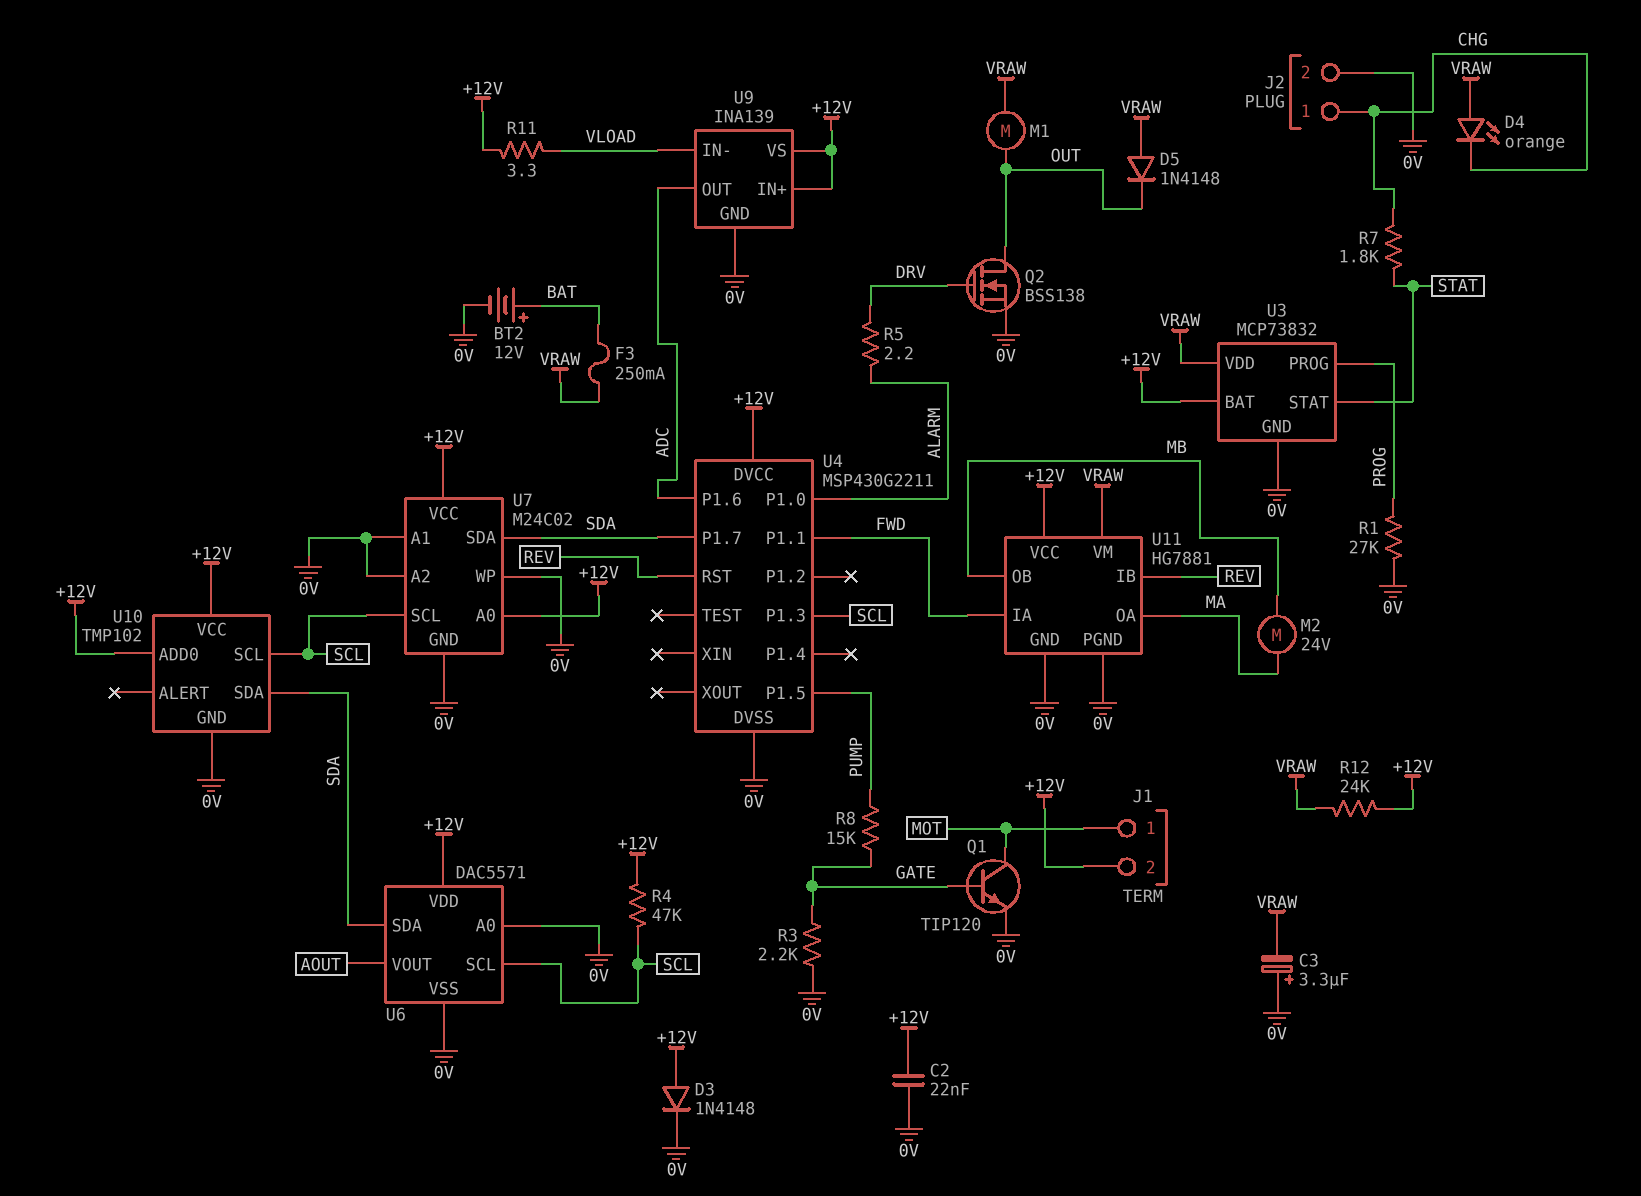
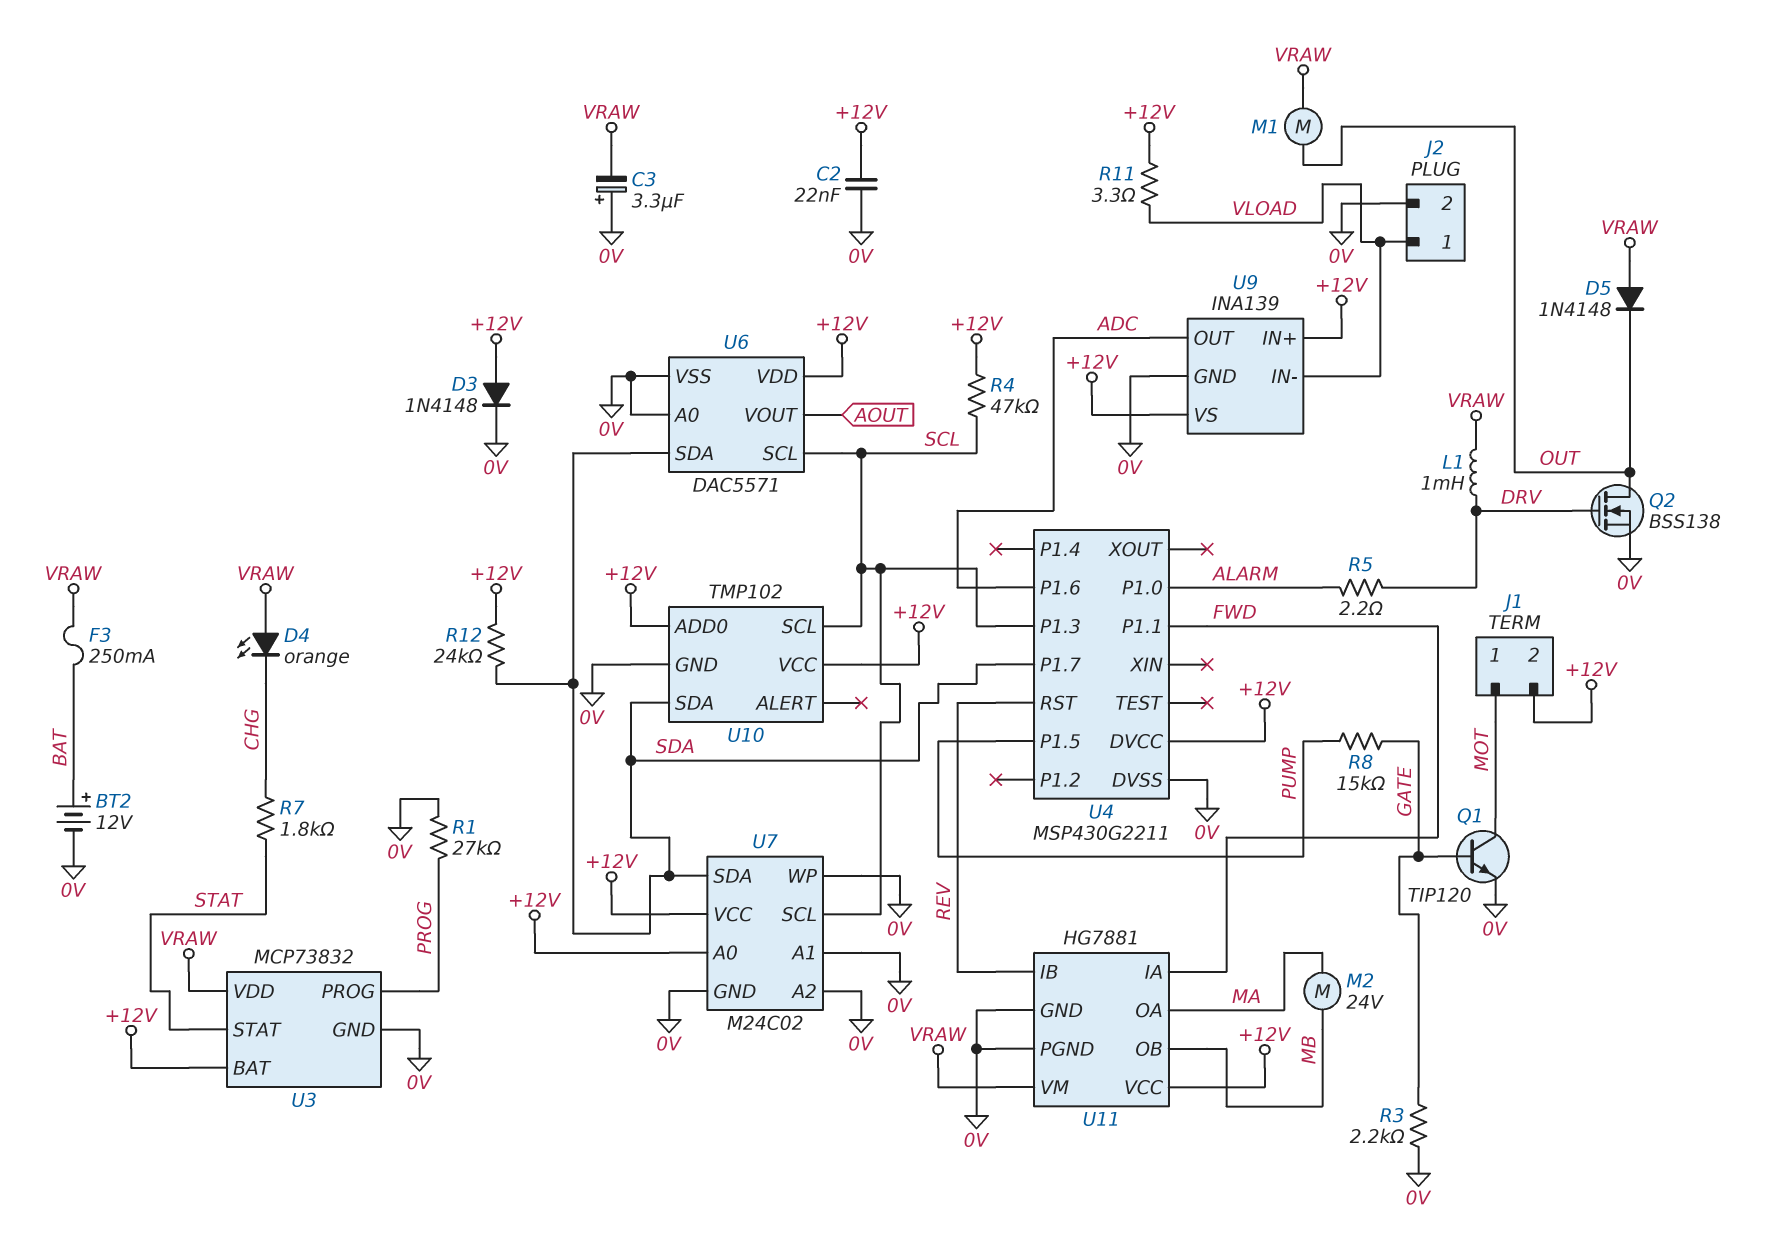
J2 pin 1: CHG -> VLOAD
L1: none -> 1mH (DRV, VRAW)
R12: 24k (+12V, VRAW) -> 24k (+12V, SDA)

